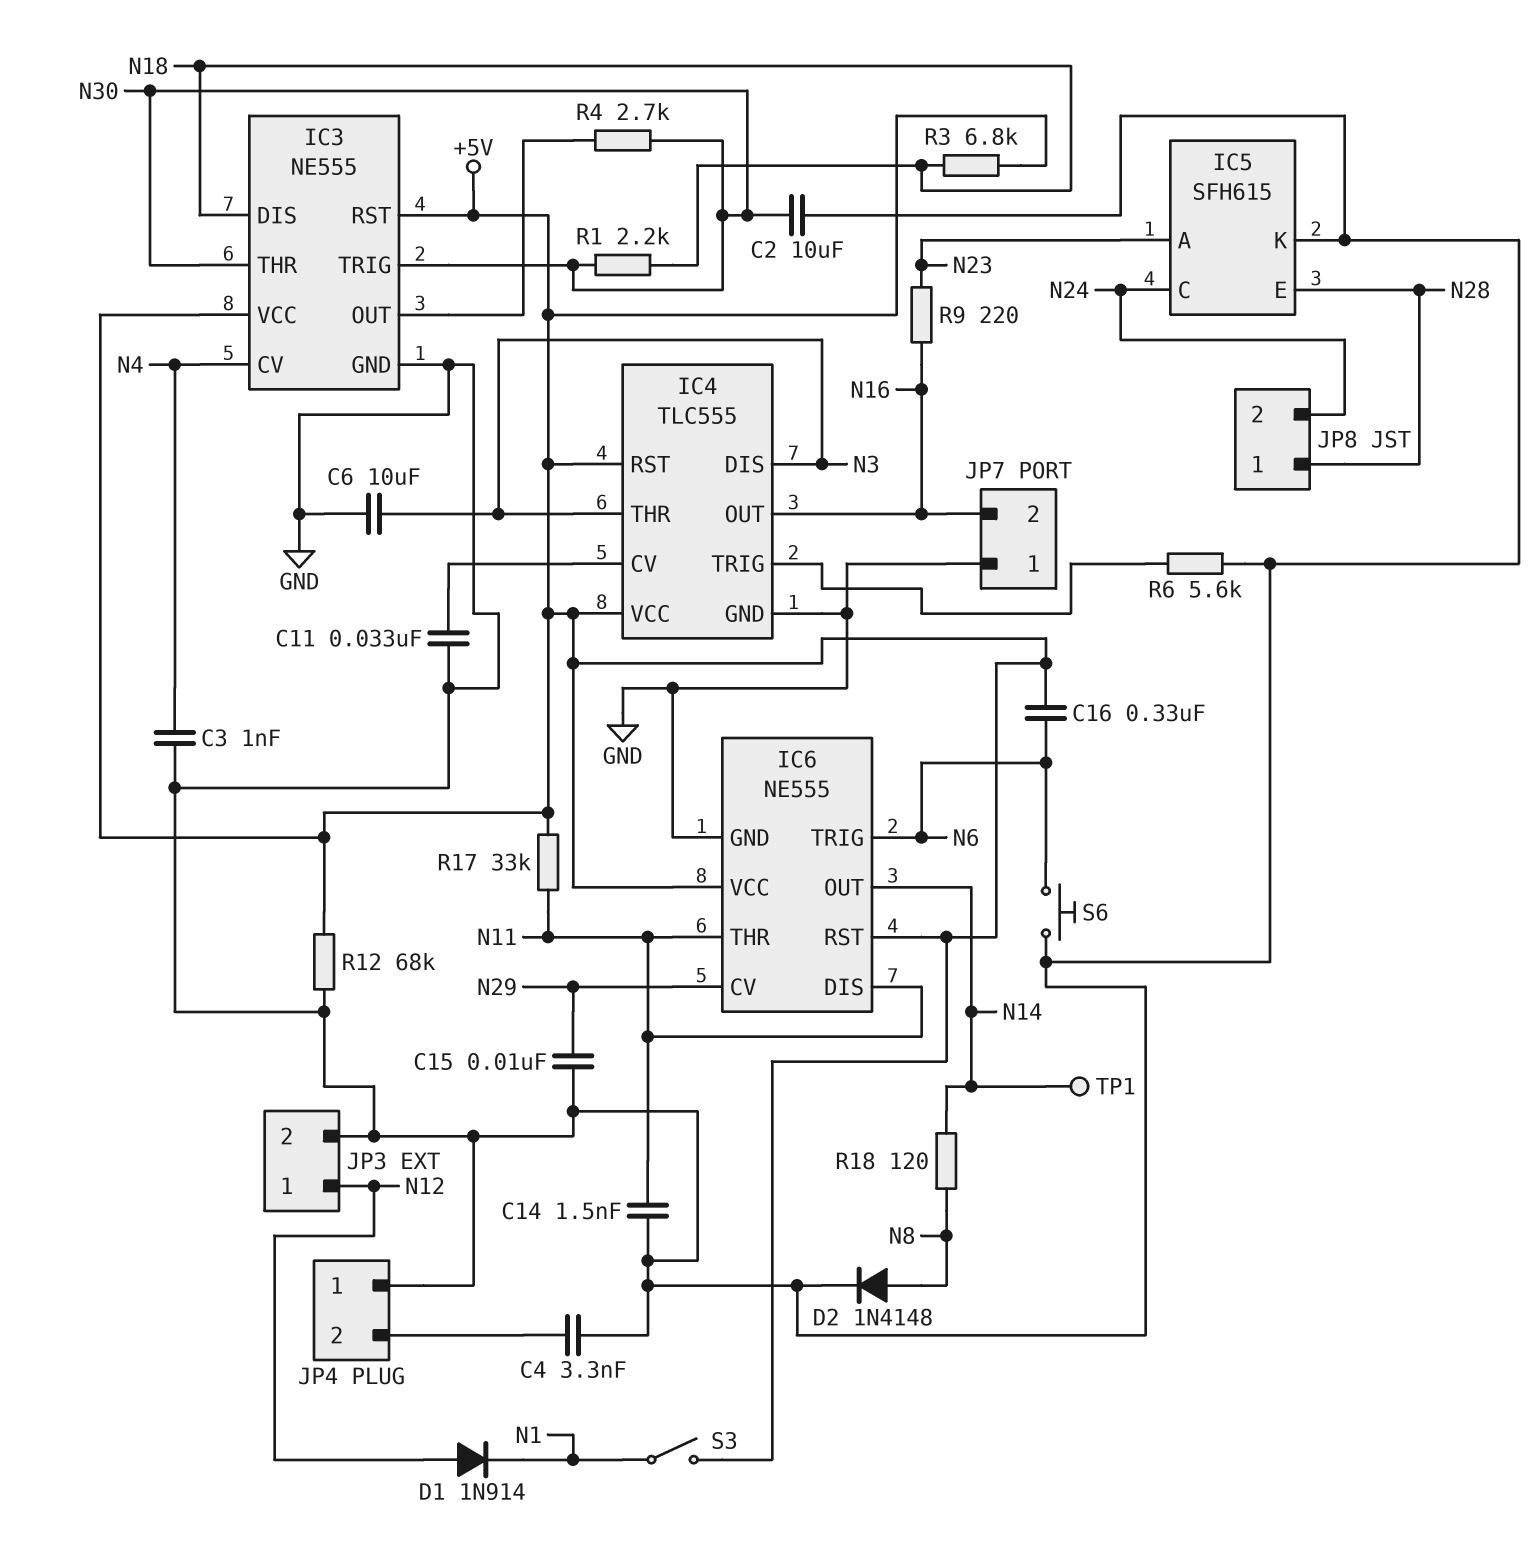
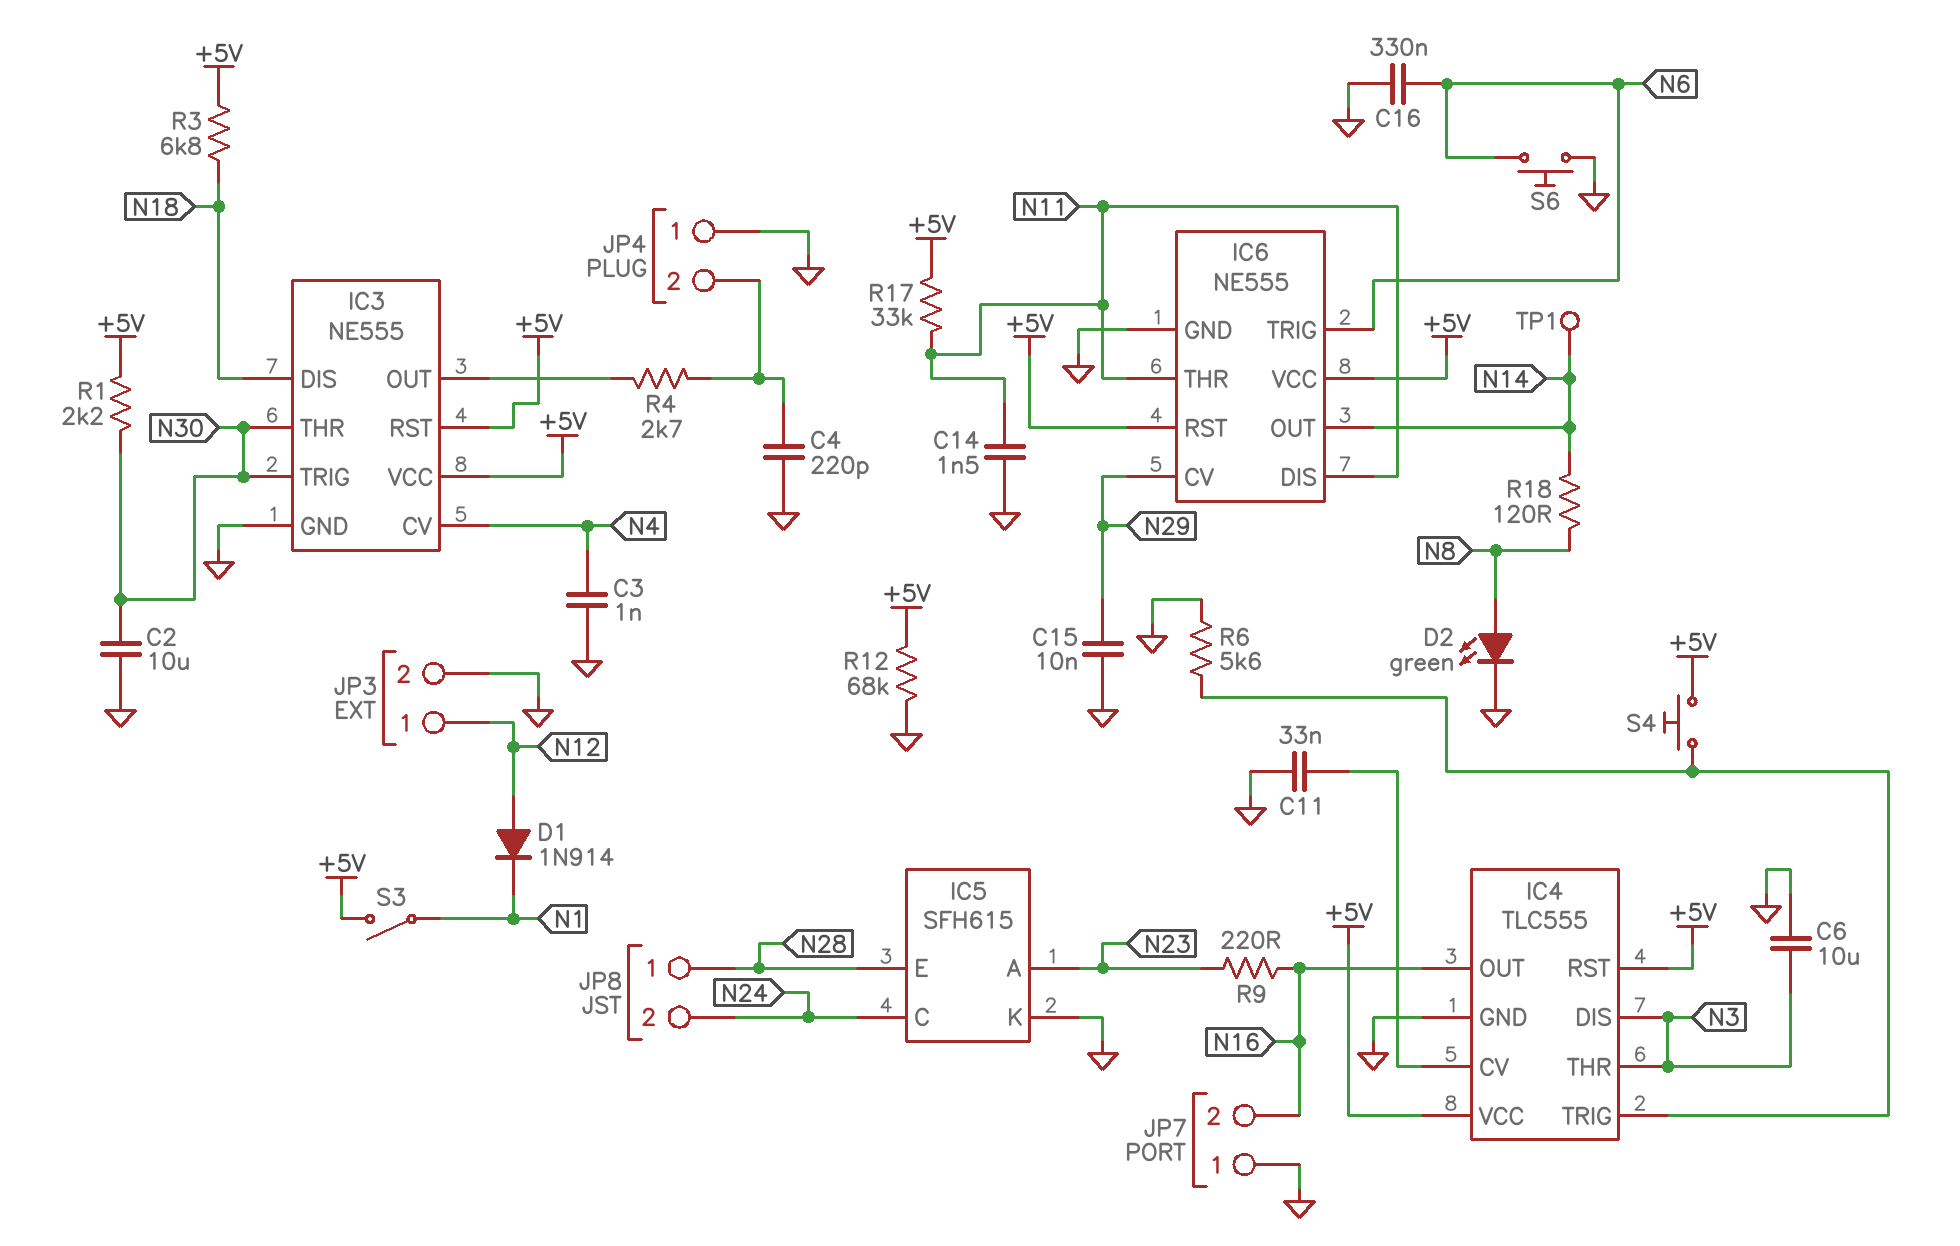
C4: 3.3nF (GND, JP4/2) -> 220pF (GND, JP4/2)
C16: 330nF (+5V, N6) -> 330nF (GND, N6)
D2: diode 1N4148 (A N8, K GND) -> LED green (A N8, K GND)
R1: 2.2k (N18, N30) -> 2.2k (+5V, N30)
R4: 2.7k (IC3/OUT, N30) -> 2.7k (IC3/OUT, JP4/2)
S4: none -> button (+5V, IC4/TRIG)

